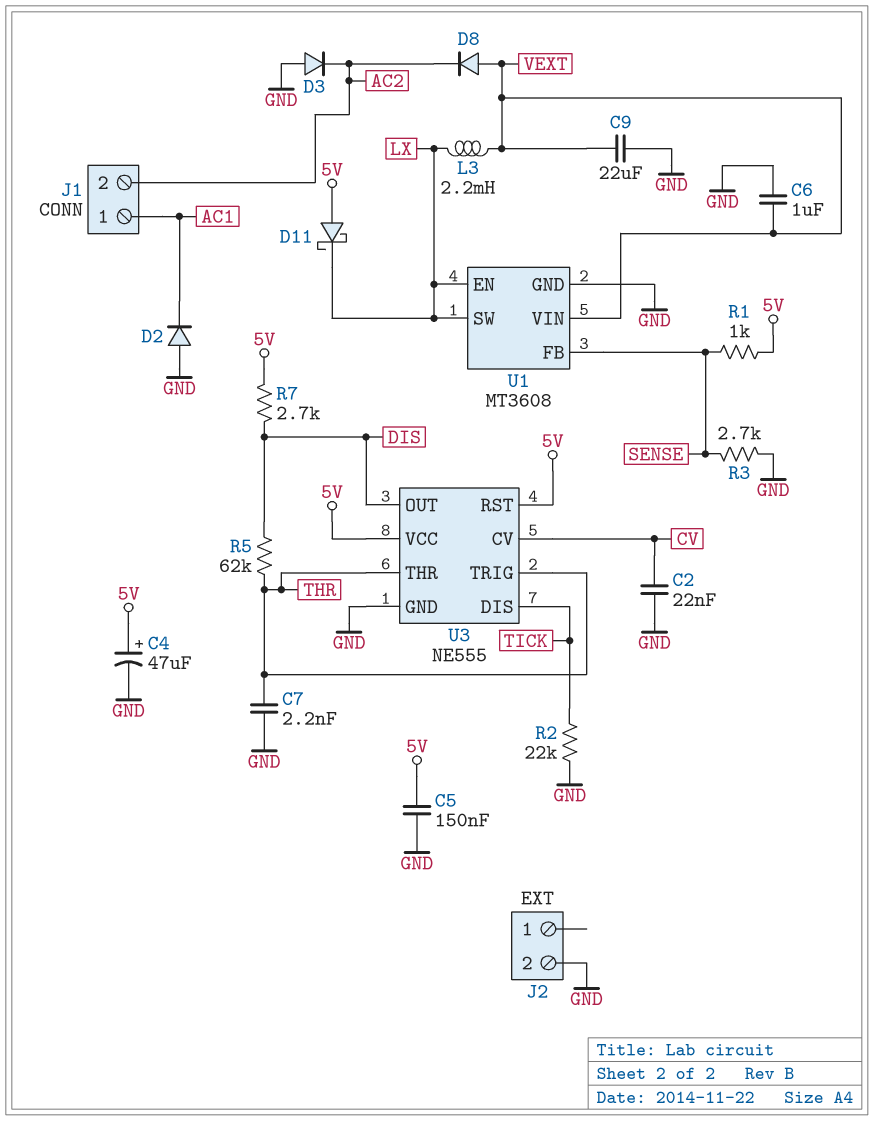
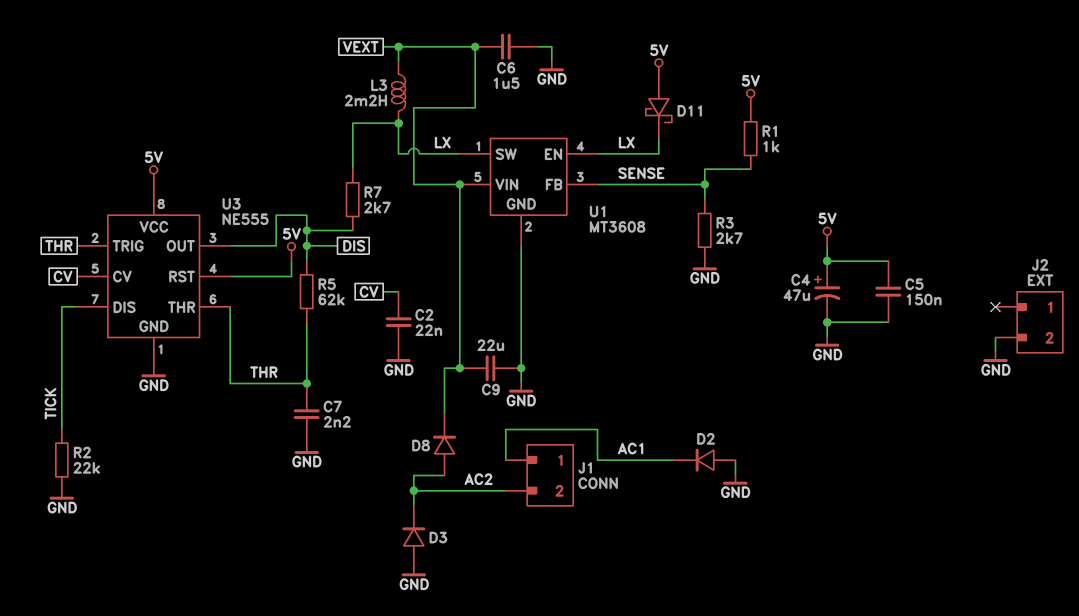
C6: 1uF (GND, VEXT) -> 1.5uF (GND, VEXT)
D8: diode (A VEXT, K AC2) -> diode (A AC2, K VEXT)
R7: 2.7k (5V, DIS) -> 2.7k (DIS, LX)

